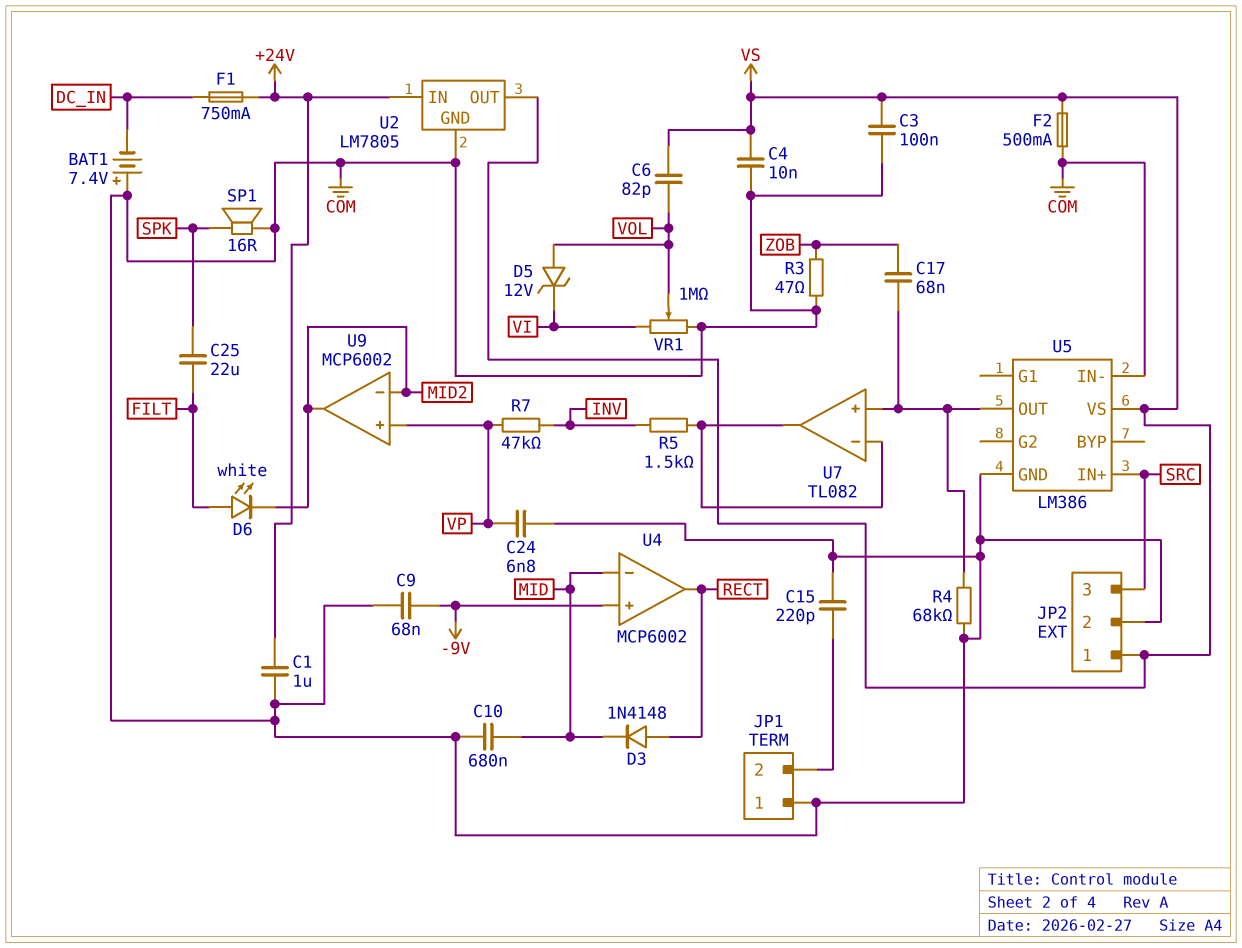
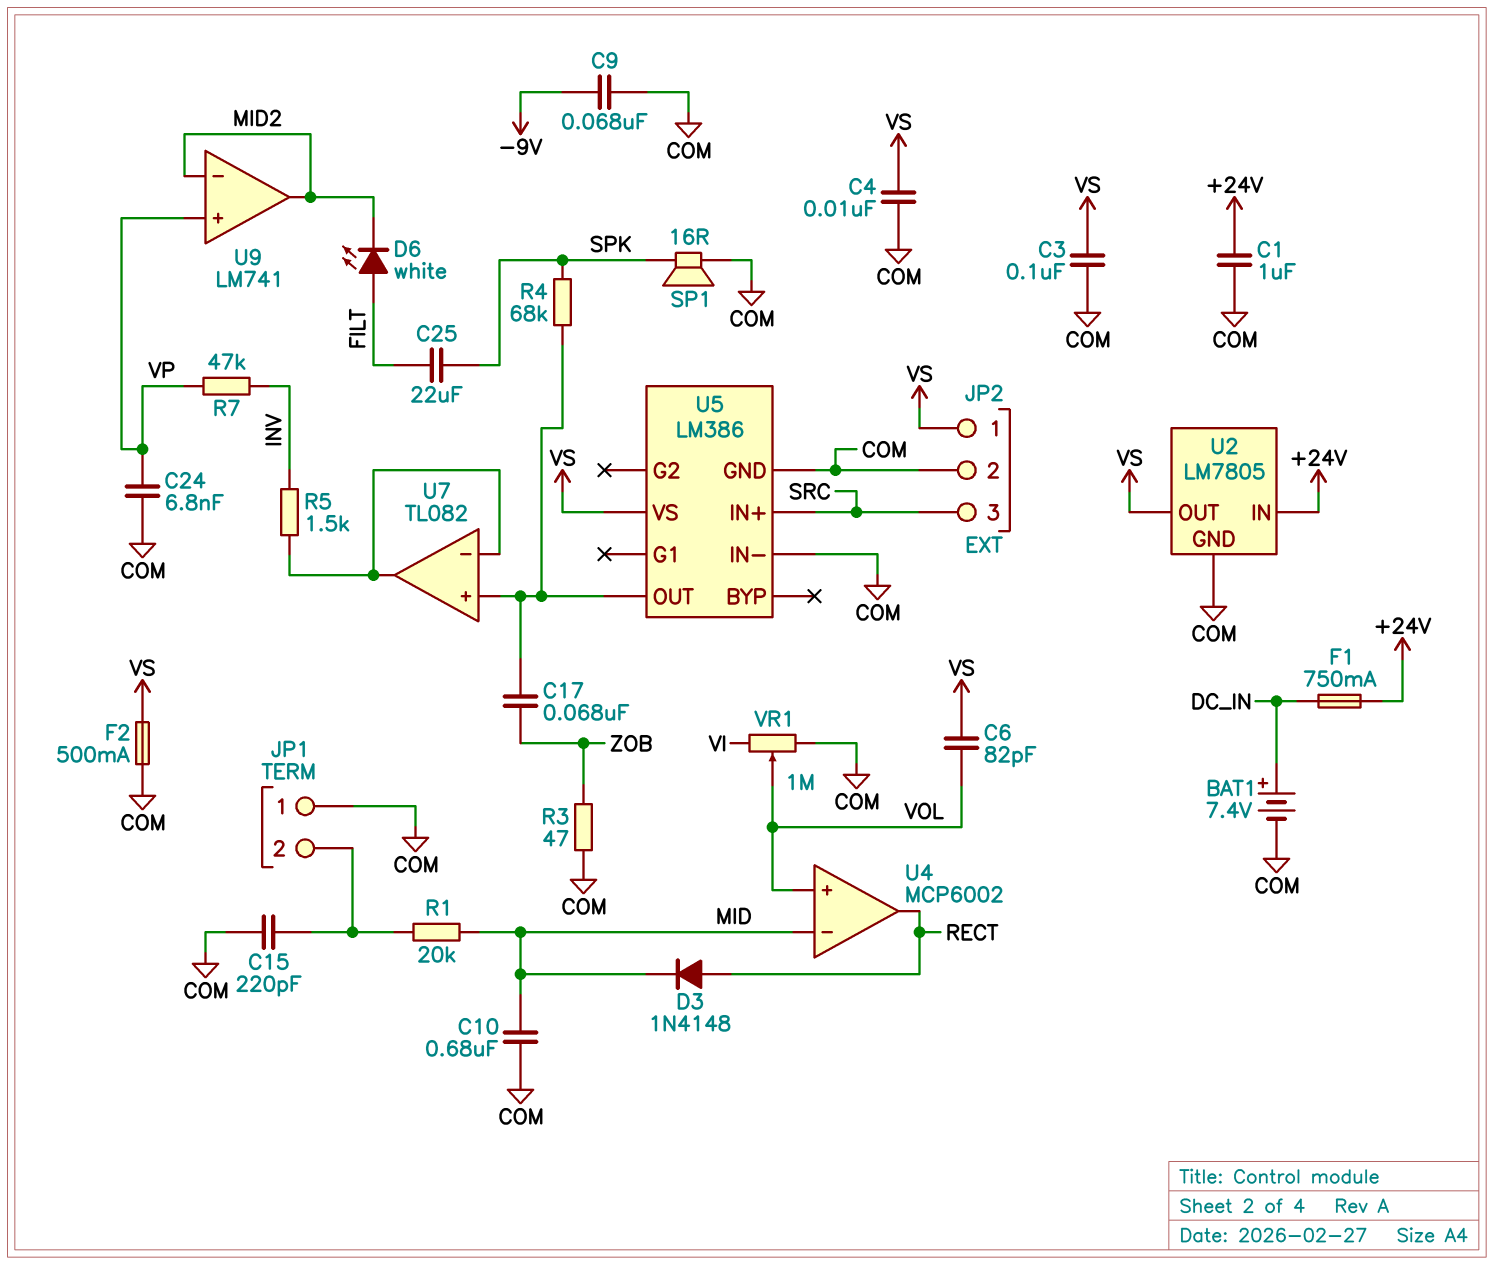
BAT1: 7.4V (plus COM, minus DC_IN) -> 7.4V (plus DC_IN, minus COM)
D5: zener 12V (A VOL, K VI) -> none
R1: none -> 20k (JP1/2, MID)
R4: 68k (COM, U5/OUT) -> 68k (SPK, U5/OUT)
U4 pin in+: -9V -> VOL
U9: MCP6002 -> LM741

